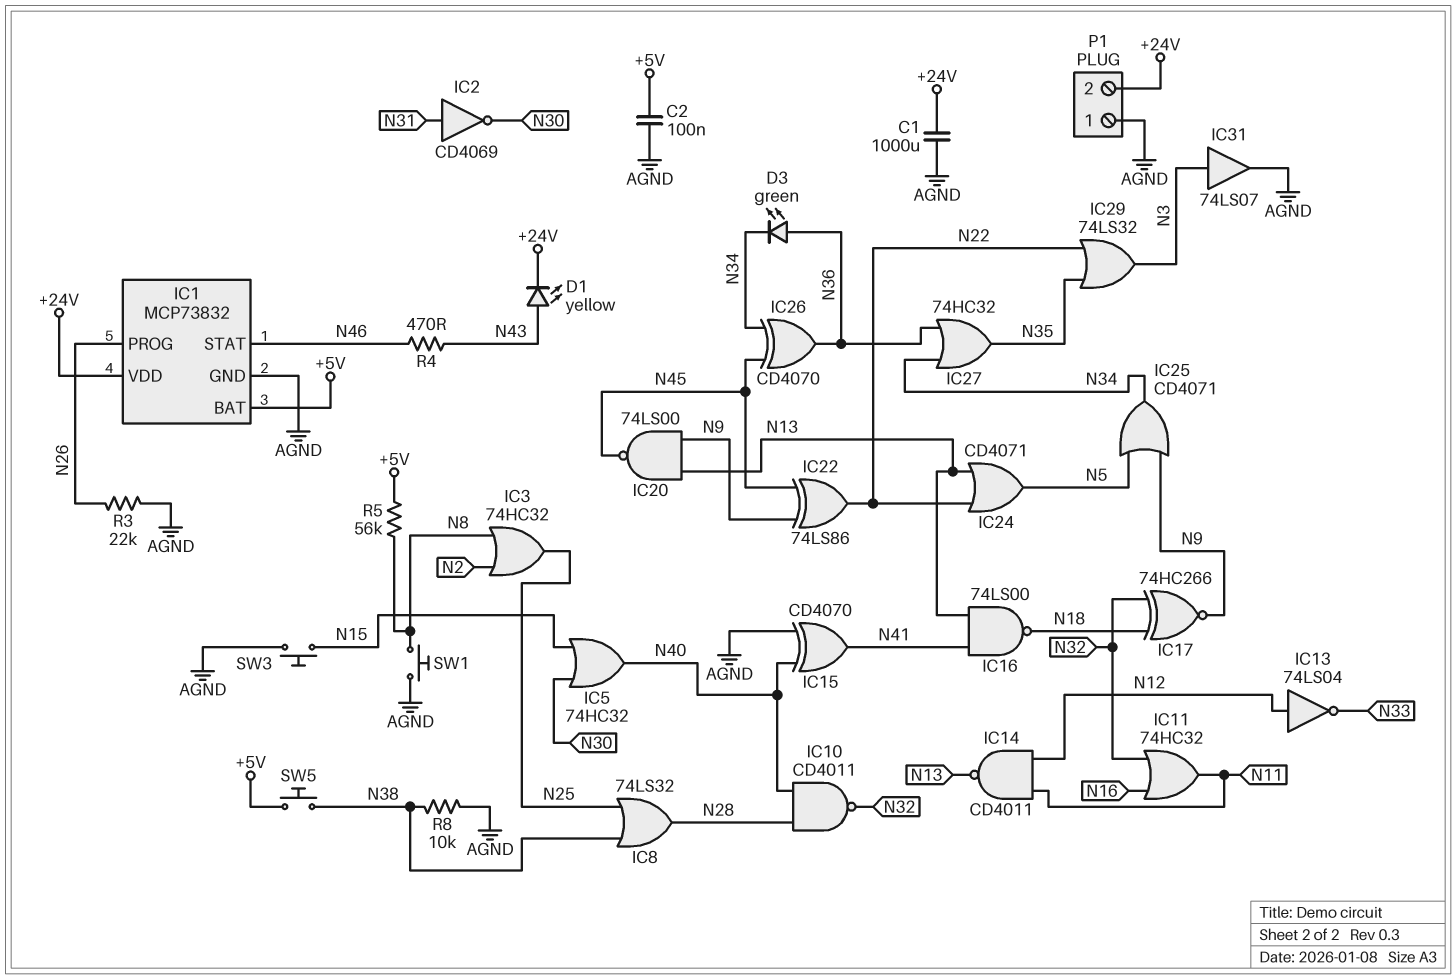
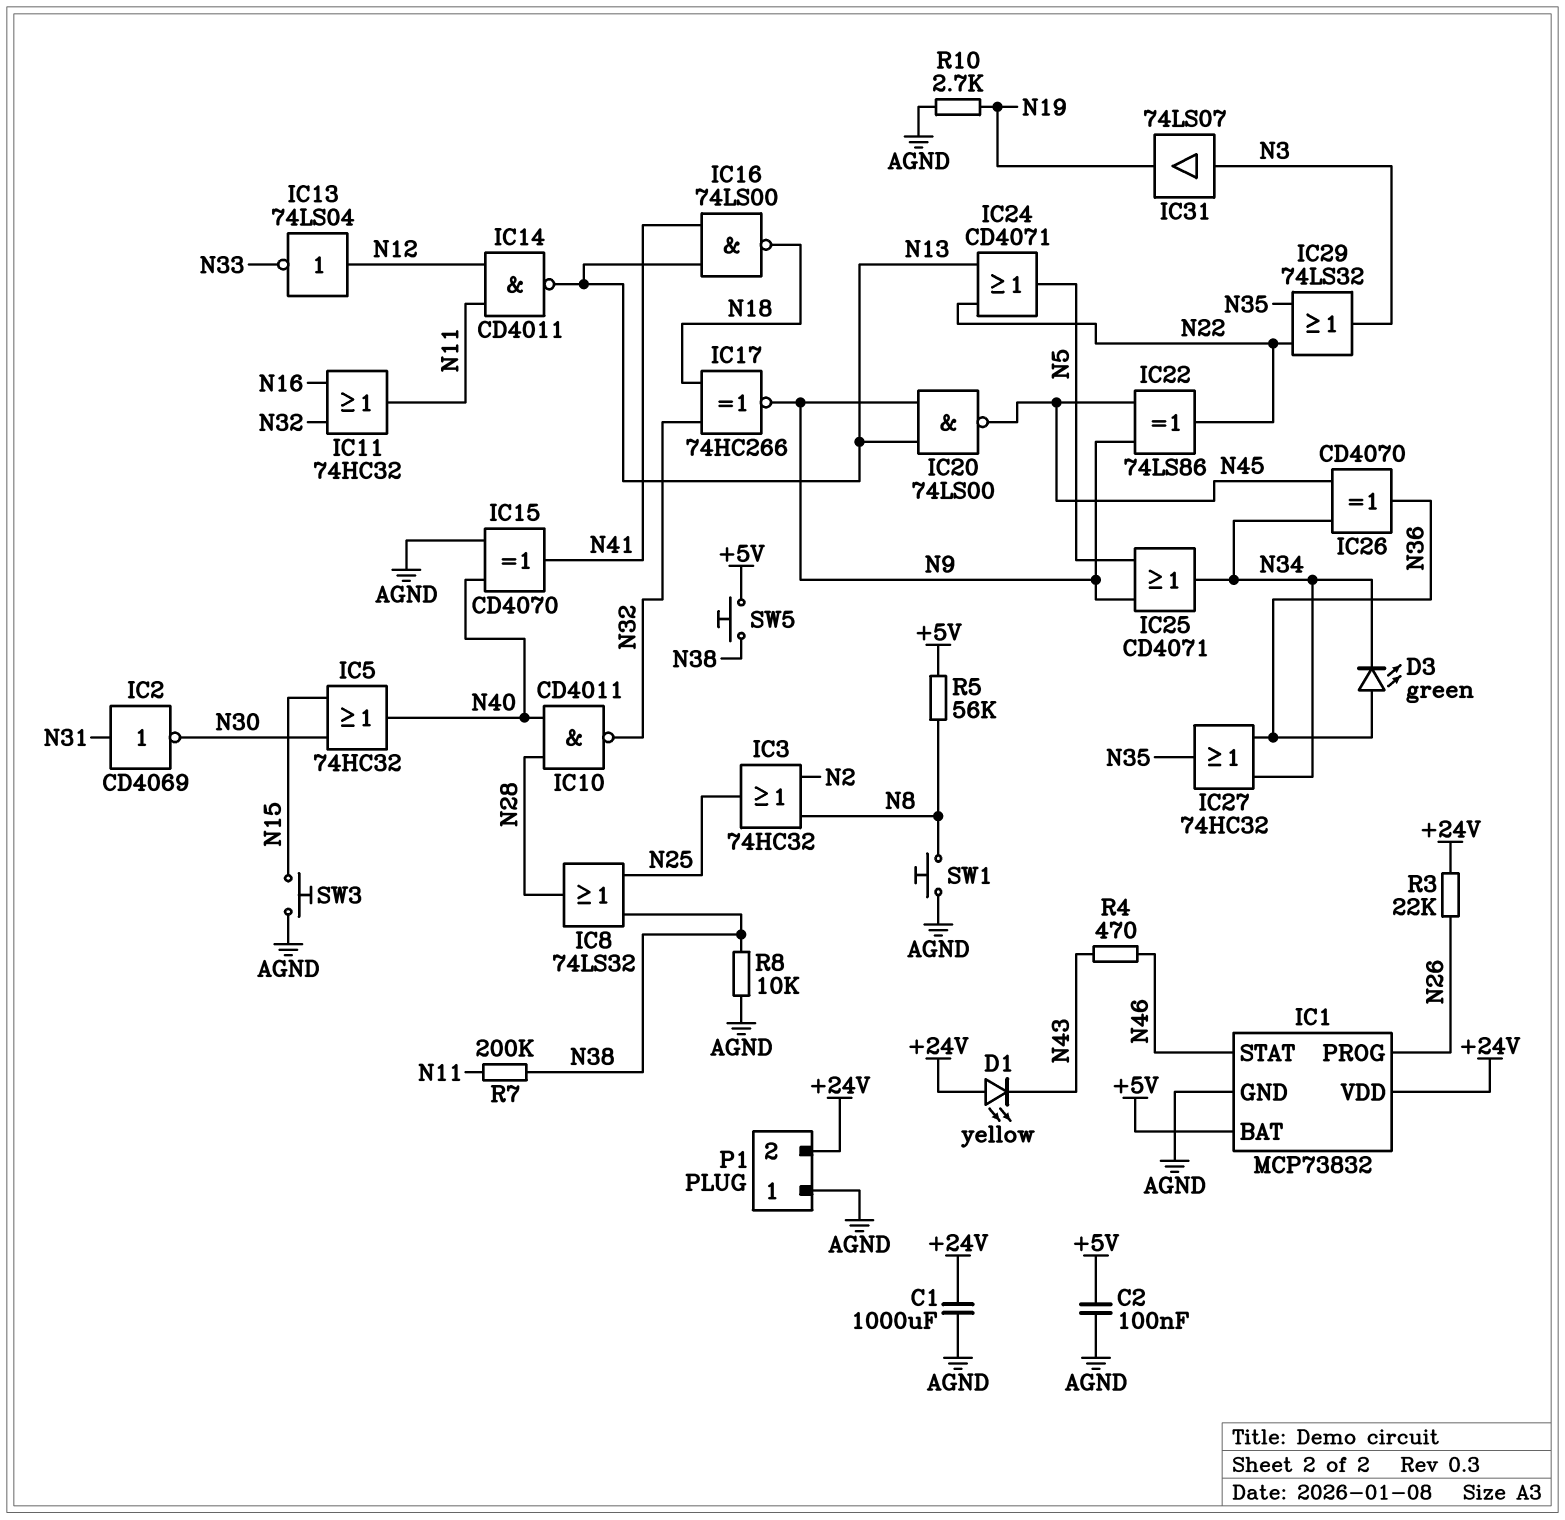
D1: LED yellow (A N43, K +24V) -> LED yellow (A +24V, K N43)
IC31: buffer 74LS07 (in N3, out AGND) -> buffer 74LS07 (in N3, out N19)
R3: 22k (AGND, N26) -> 22k (+24V, N26)
R7: none -> 200k (N11, N38)
R10: none -> 2.7k (AGND, N19)

